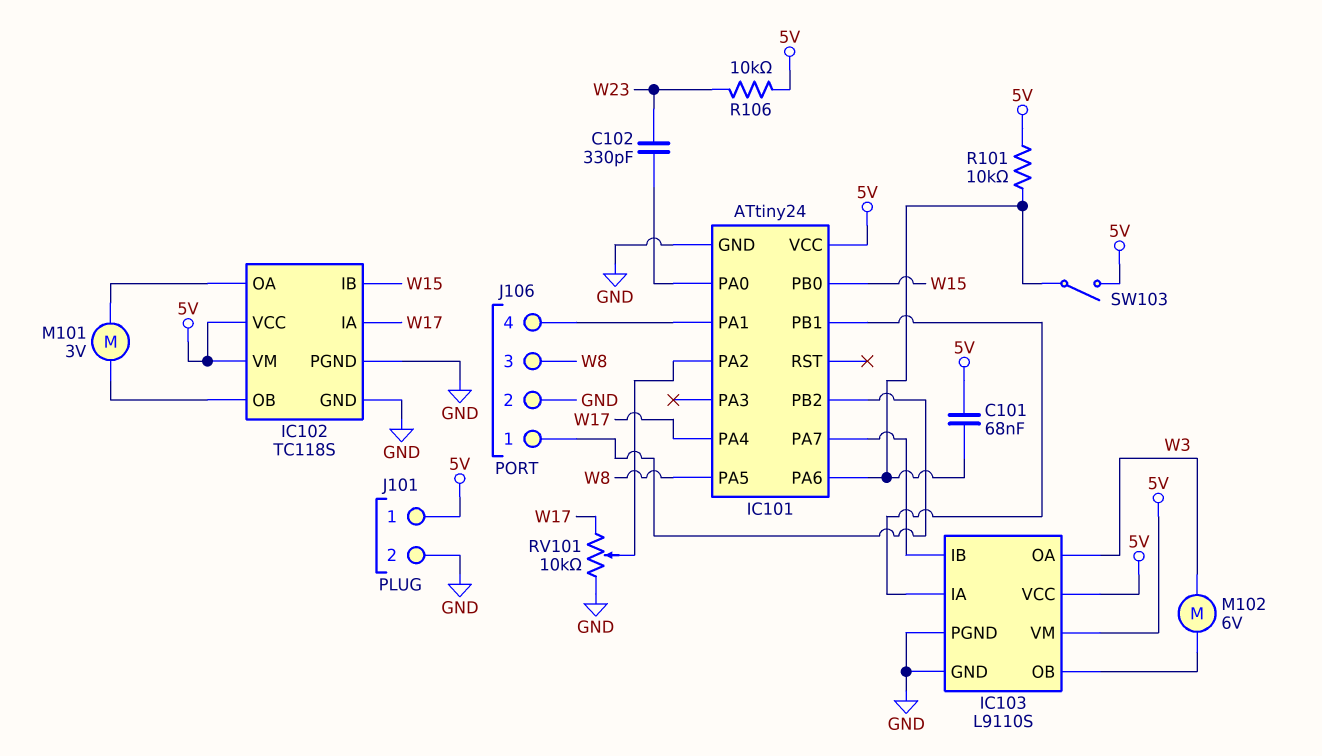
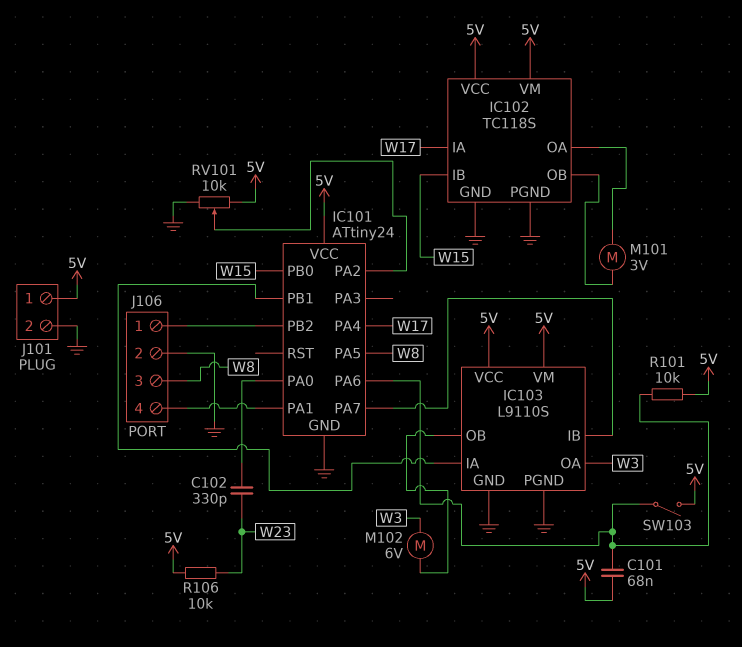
RV101: 10k (GND, W17, wiper IC101/PA2) -> 10k (5V, GND, wiper IC101/PA2)

